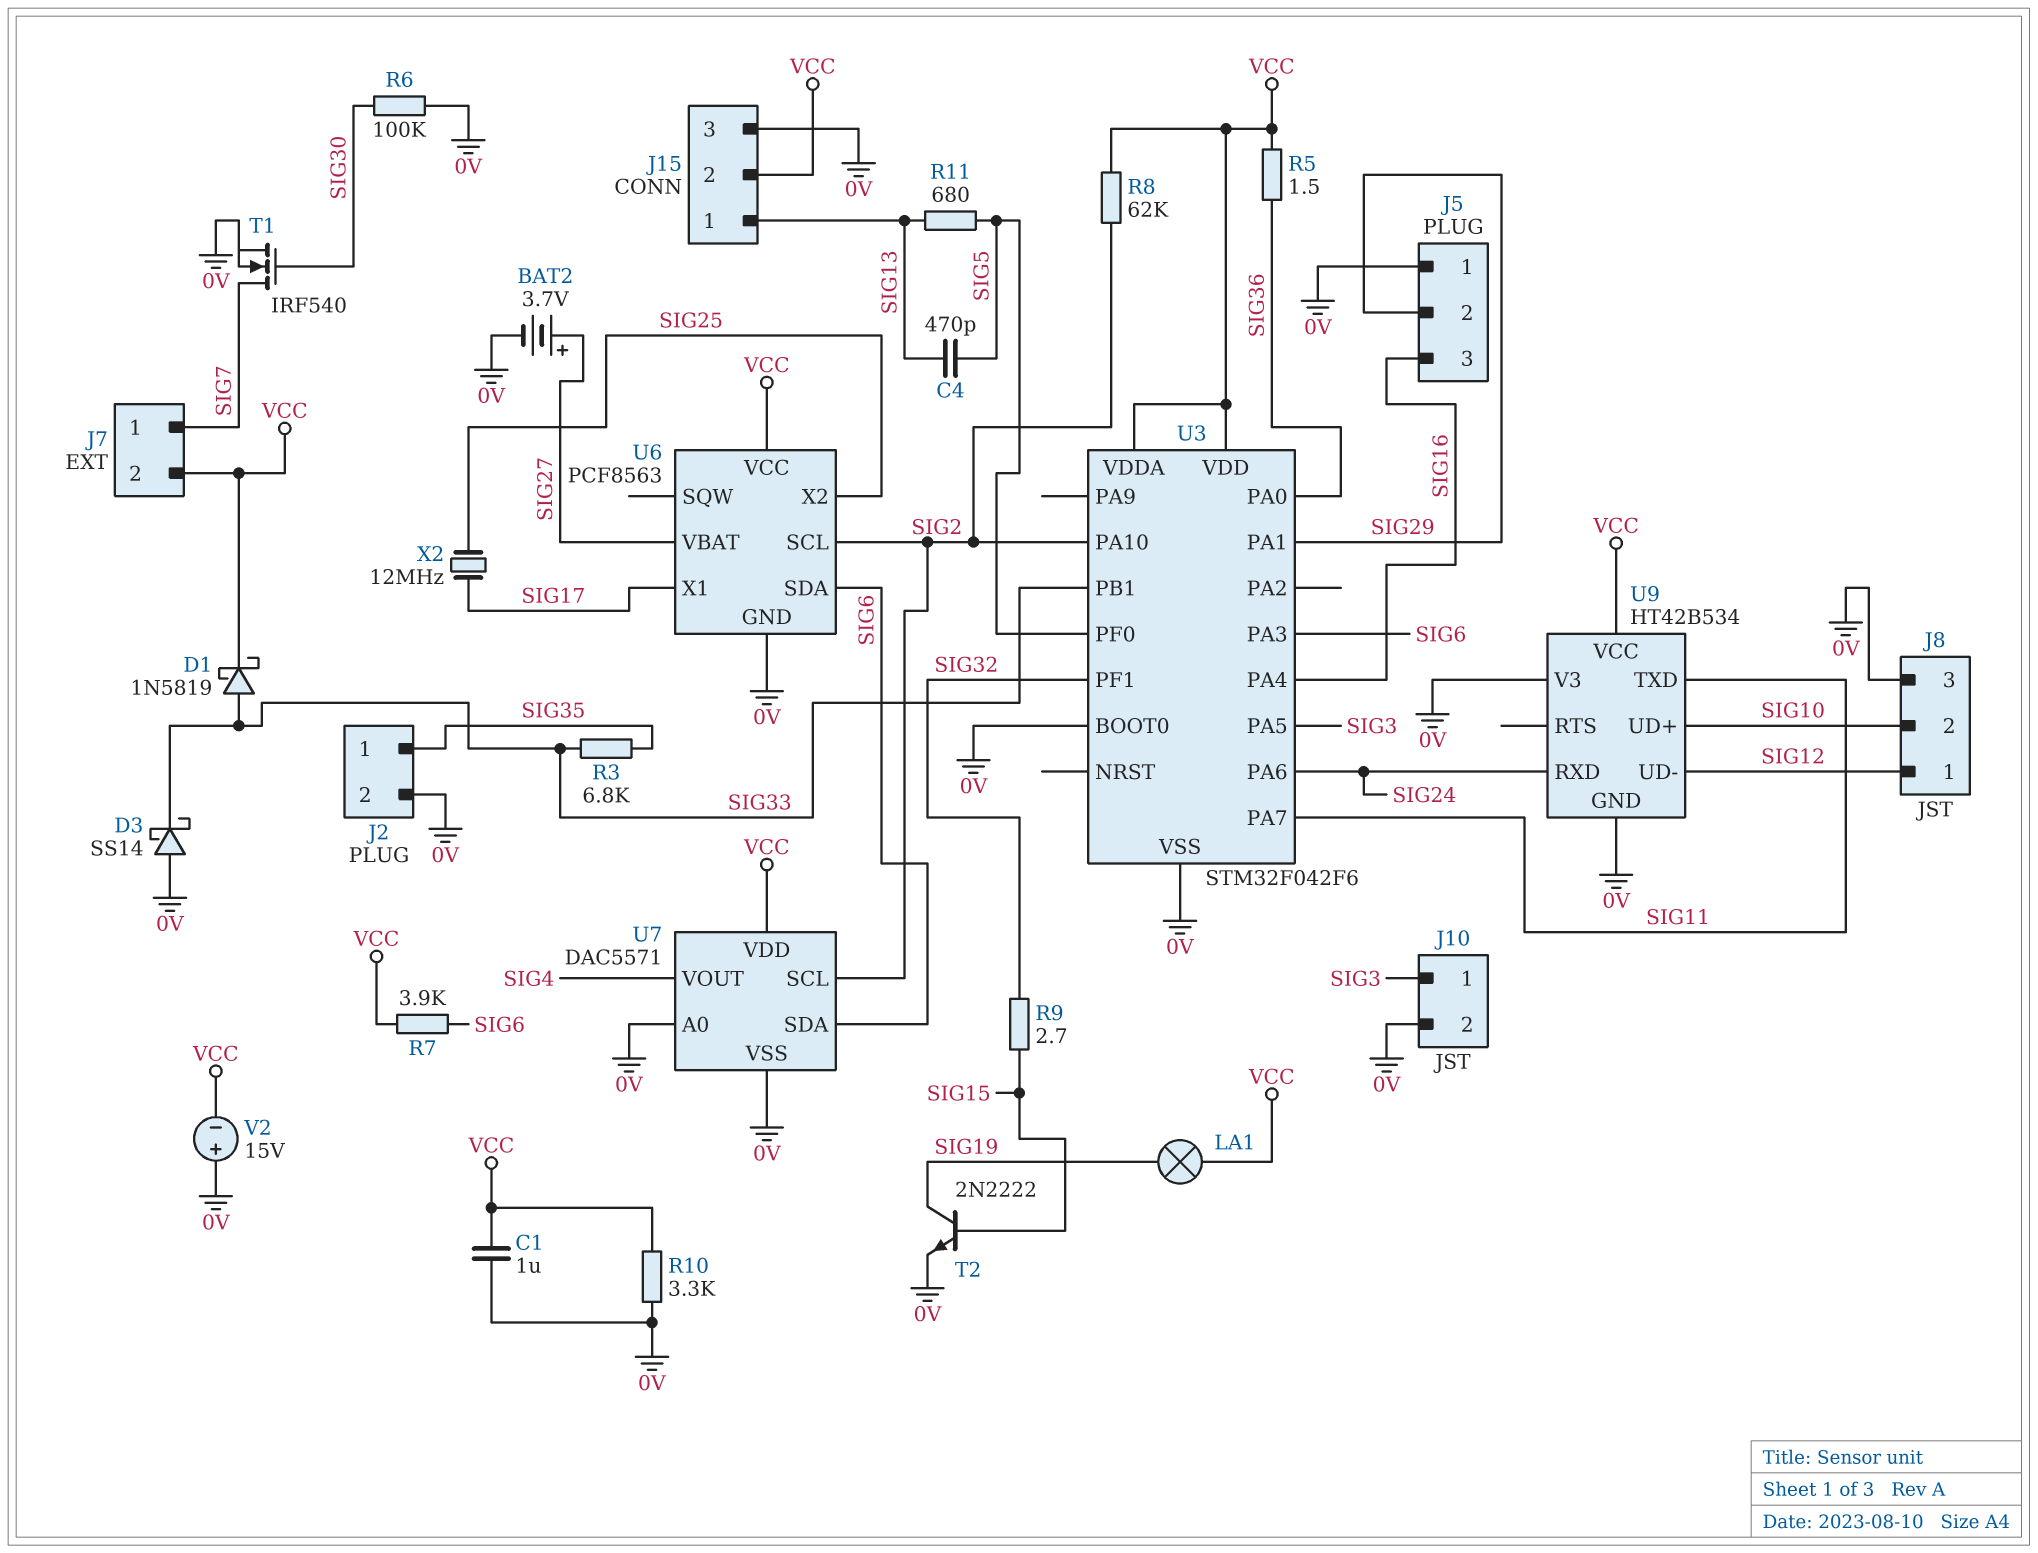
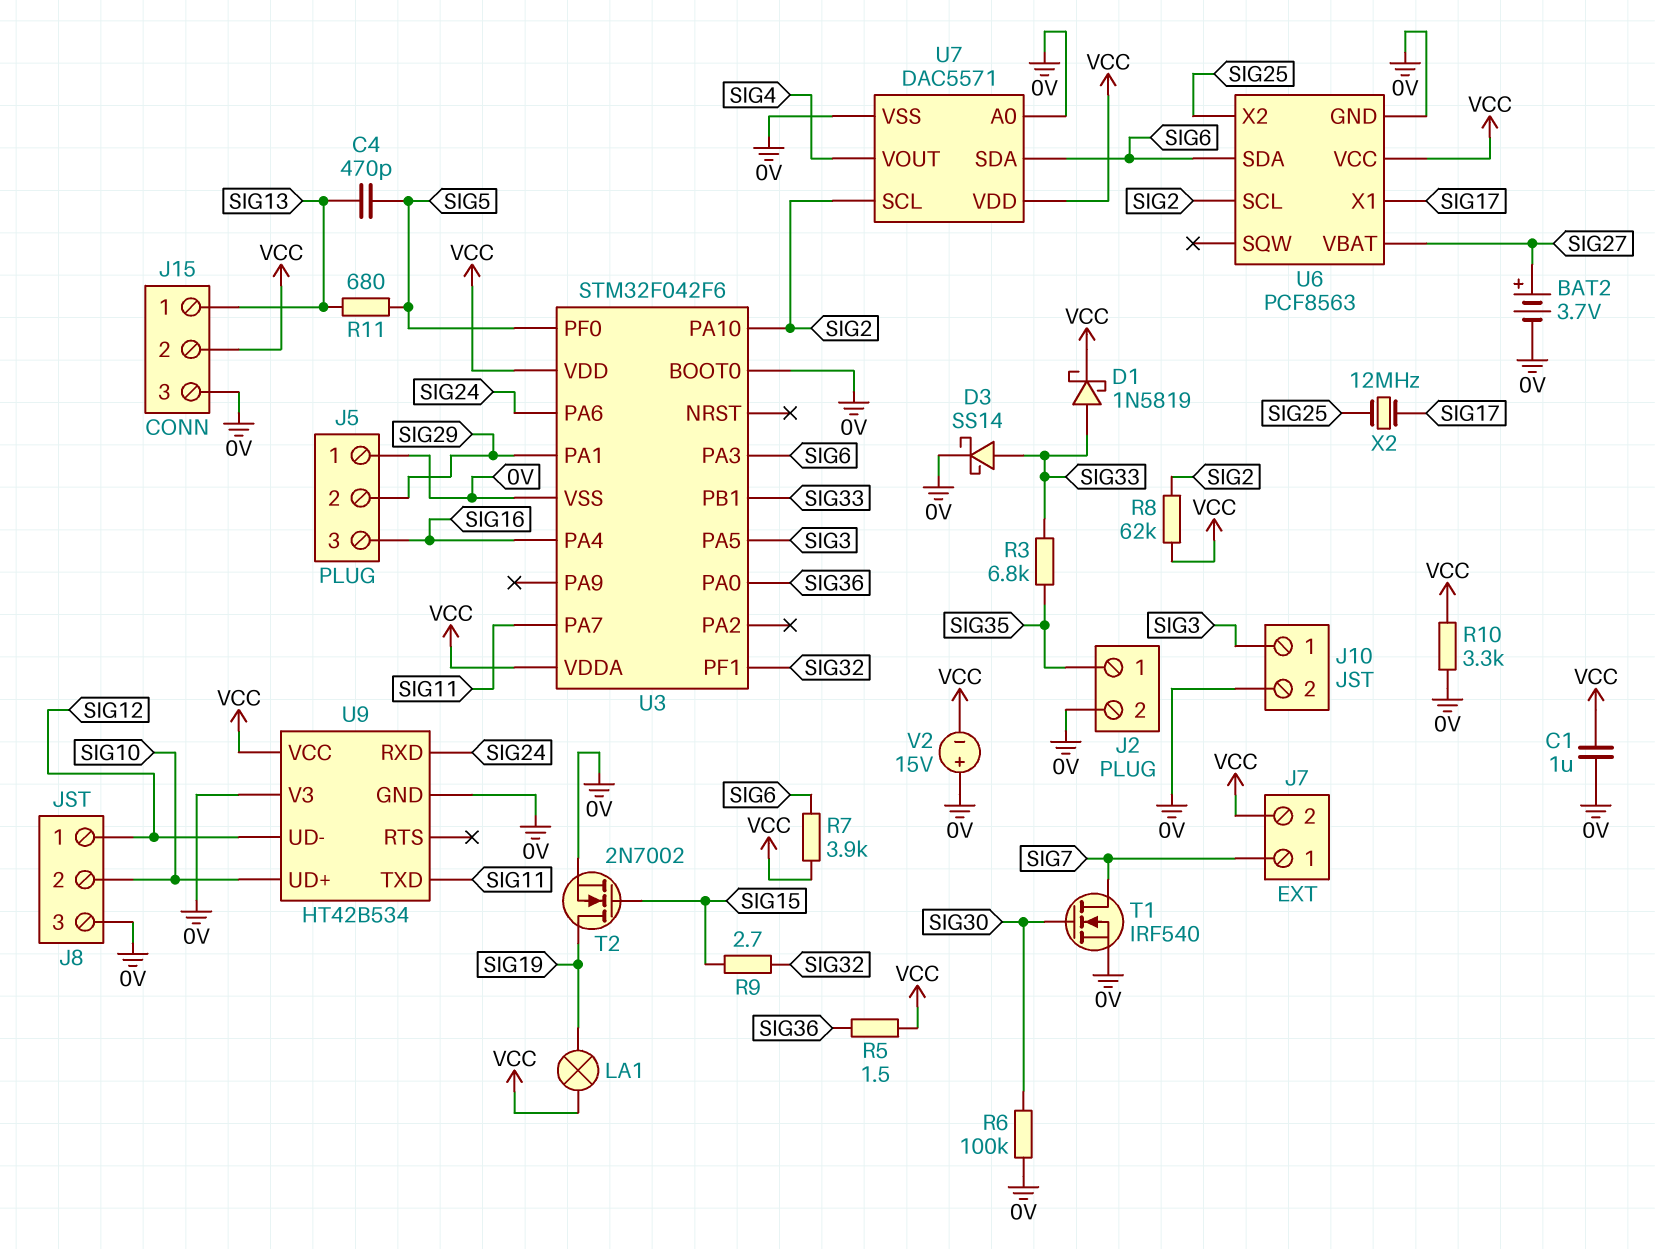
D3: schottky SS14 (A 0V, K SIG33) -> schottky SS14 (A SIG33, K 0V)
T2: NPN 2N2222 (B SIG15, C SIG19, E 0V) -> NMOS 2N7002 (G SIG15, D SIG19, S 0V)

